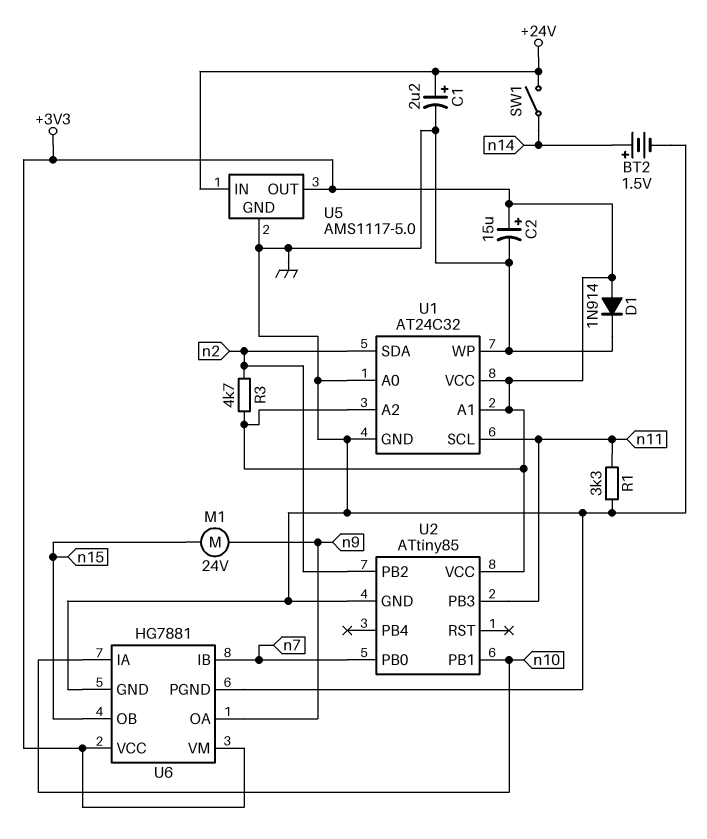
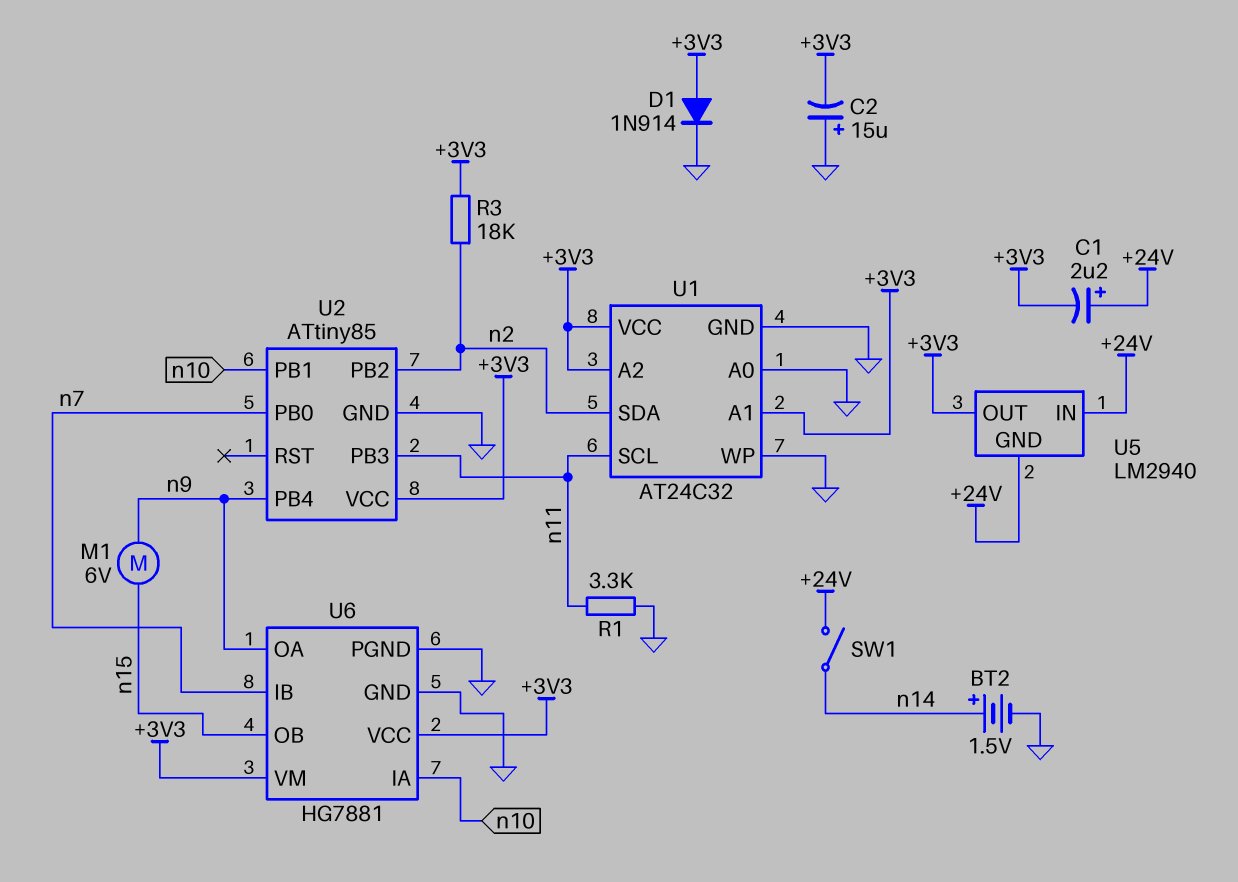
C1: 2.2uF (plus +24V, minus GND) -> 2.2uF (plus +24V, minus +3V3)
C2: 15uF (plus +3V3, minus GND) -> 15uF (plus GND, minus +3V3)
M1: motor 24V (n9, n15) -> motor 6V (n9, n15)
R3: 4.7k (+3V3, n2) -> 18k (+3V3, n2)
U2 pin PB4: none -> n9
U5: AMS1117-5.0 -> LM2940
U5 pin GND: GND -> +24V

